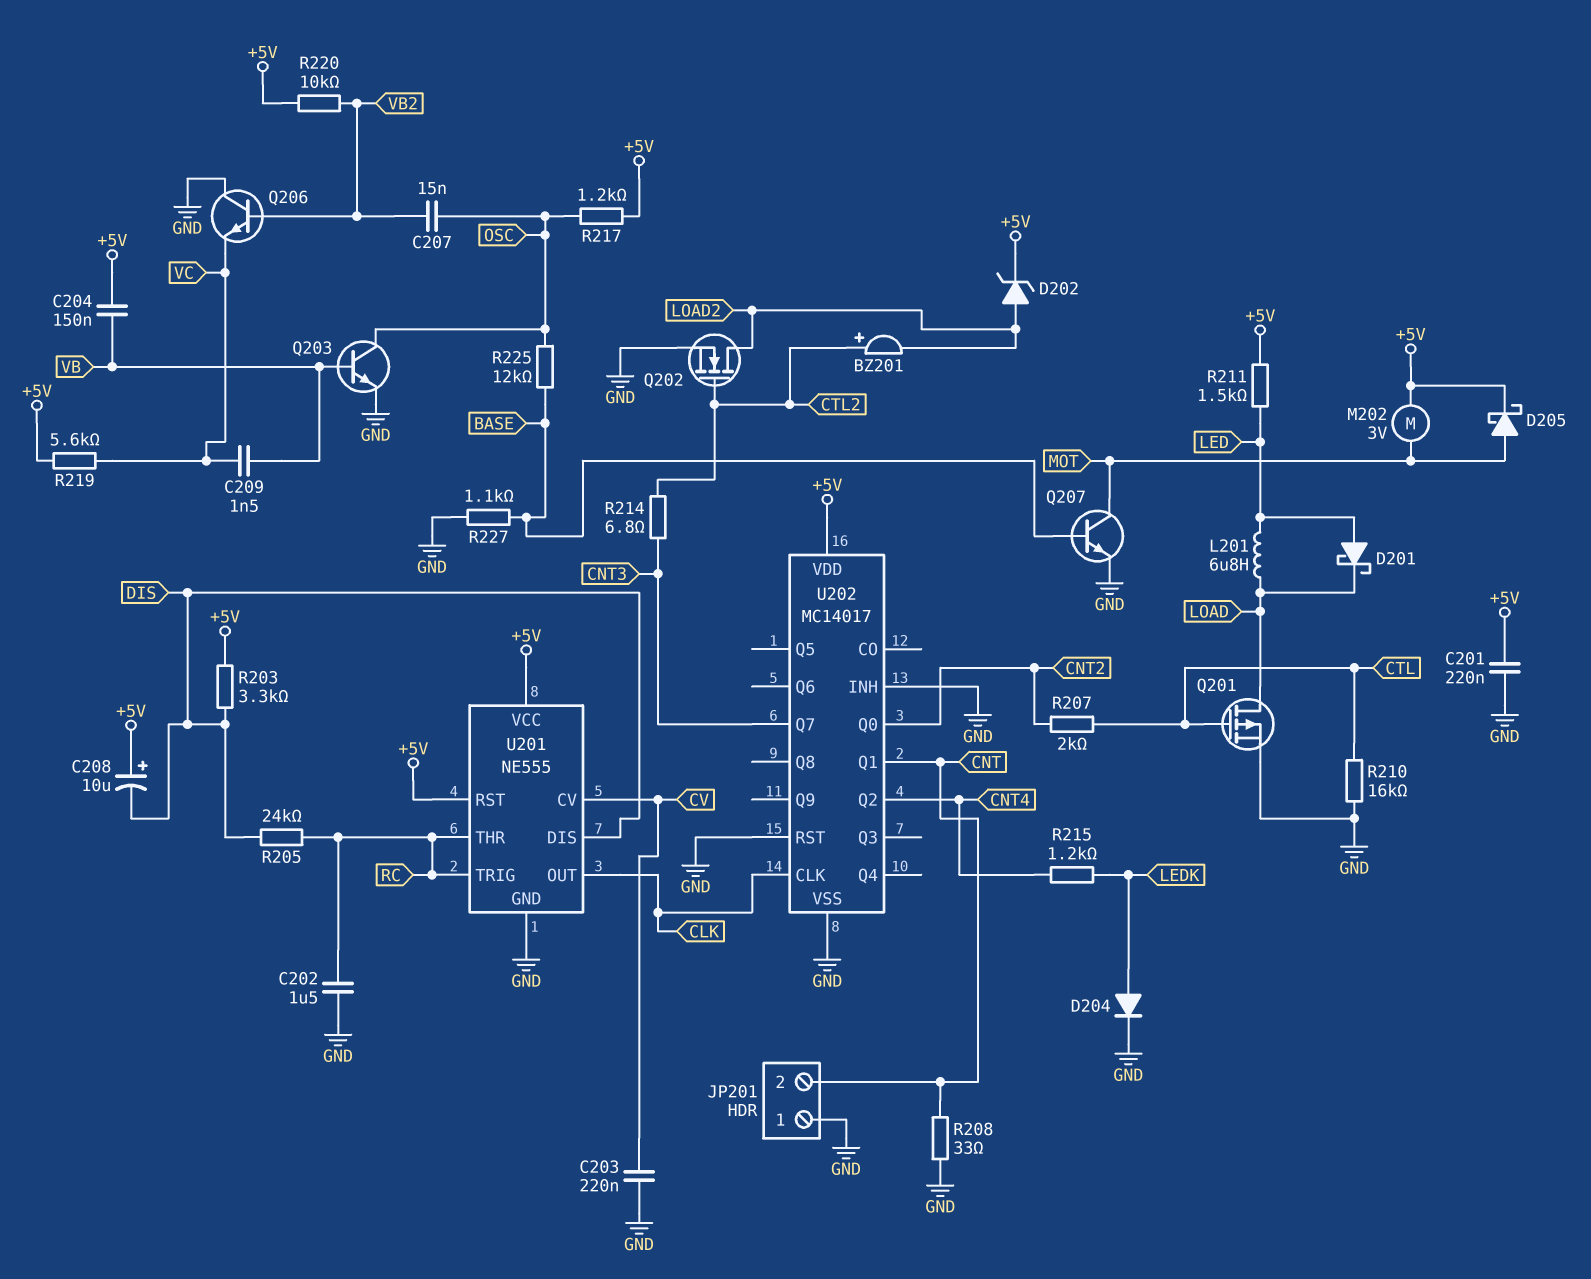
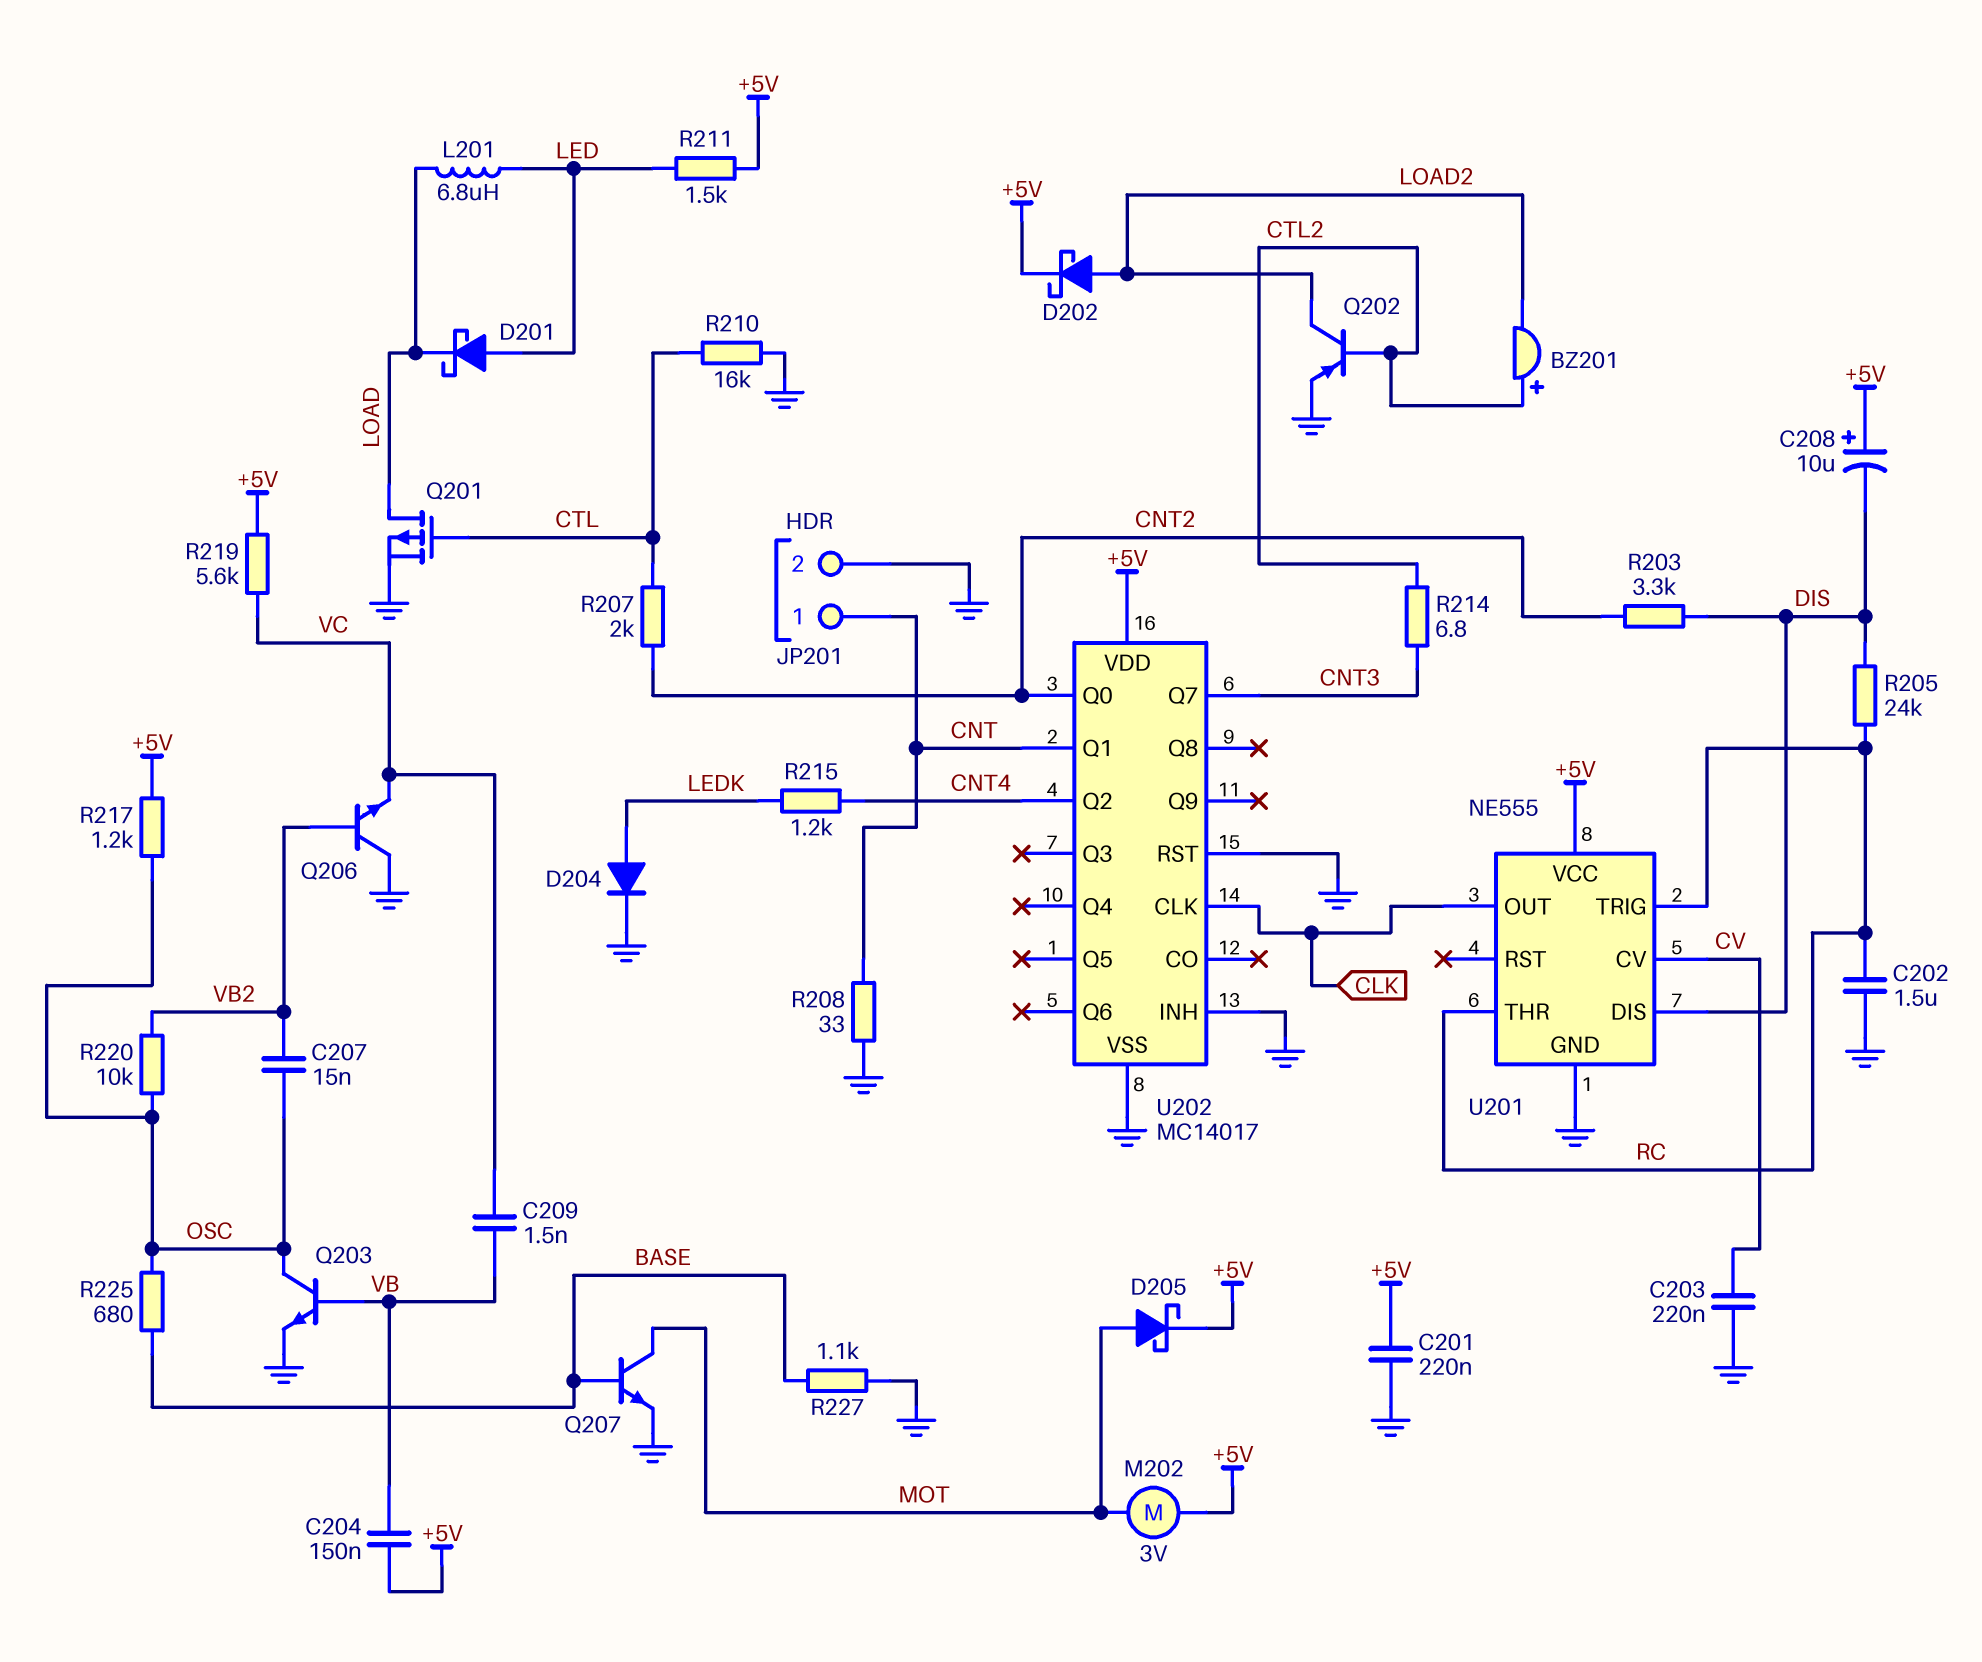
D202: zener (A LOAD2, K +5V) -> schottky (A LOAD2, K +5V)
JP201 pin 1: GND -> CNT
JP201 pin 2: CNT -> GND
Q202: NMOS (G CTL2, D LOAD2, S GND) -> PNP (B CTL2, C LOAD2, E GND)
R203: 3.3k (+5V, DIS) -> 3.3k (CNT2, DIS)
R220: 10k (+5V, VB2) -> 10k (OSC, VB2)
R225: 12k (BASE, OSC) -> 680 (BASE, OSC)
U201 pin RST: +5V -> none

